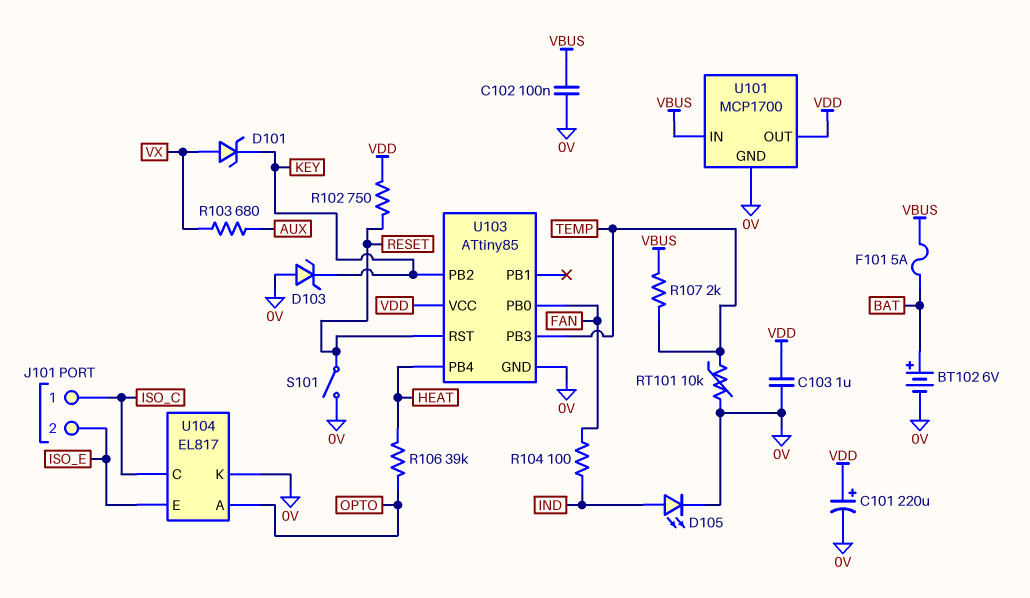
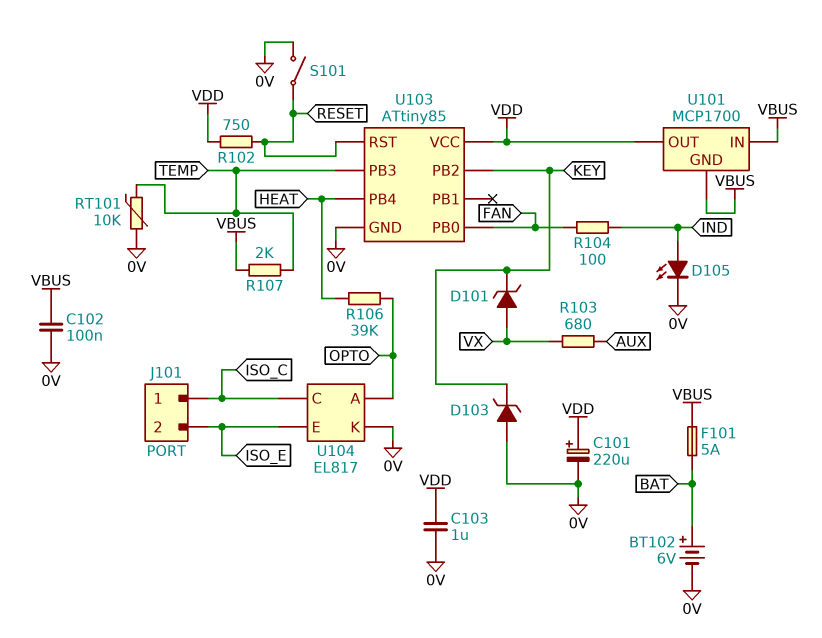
U101 pin GND: 0V -> VBUS

